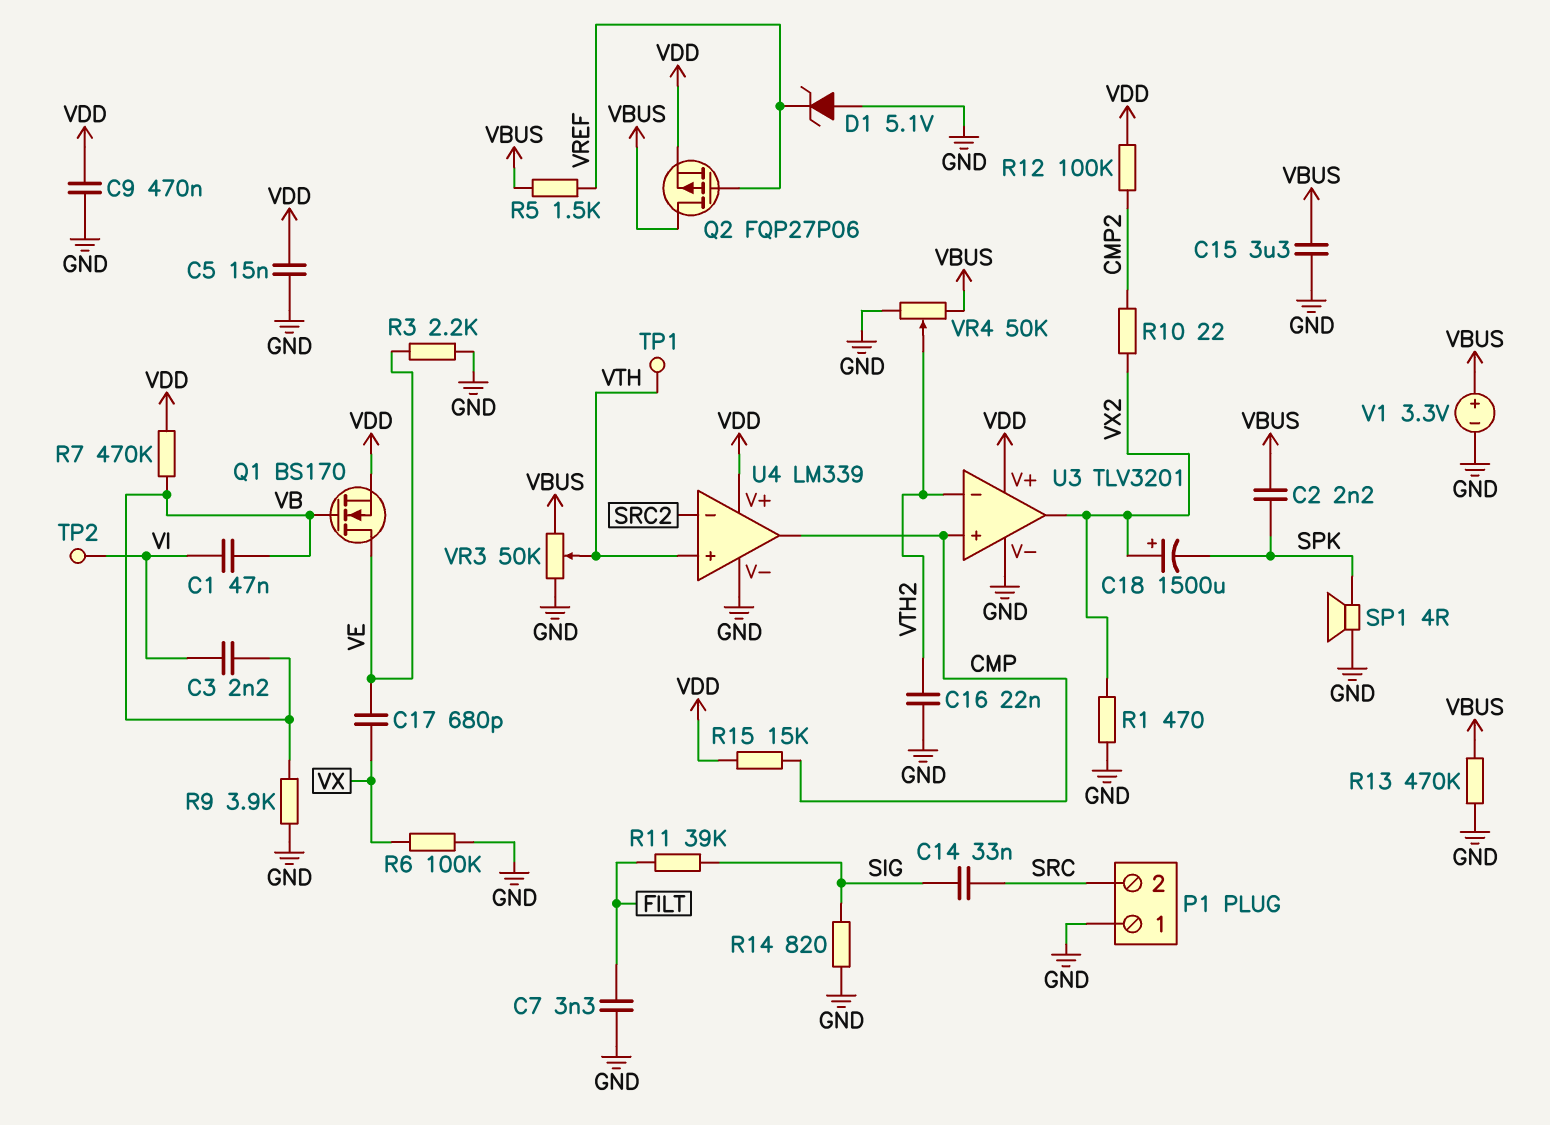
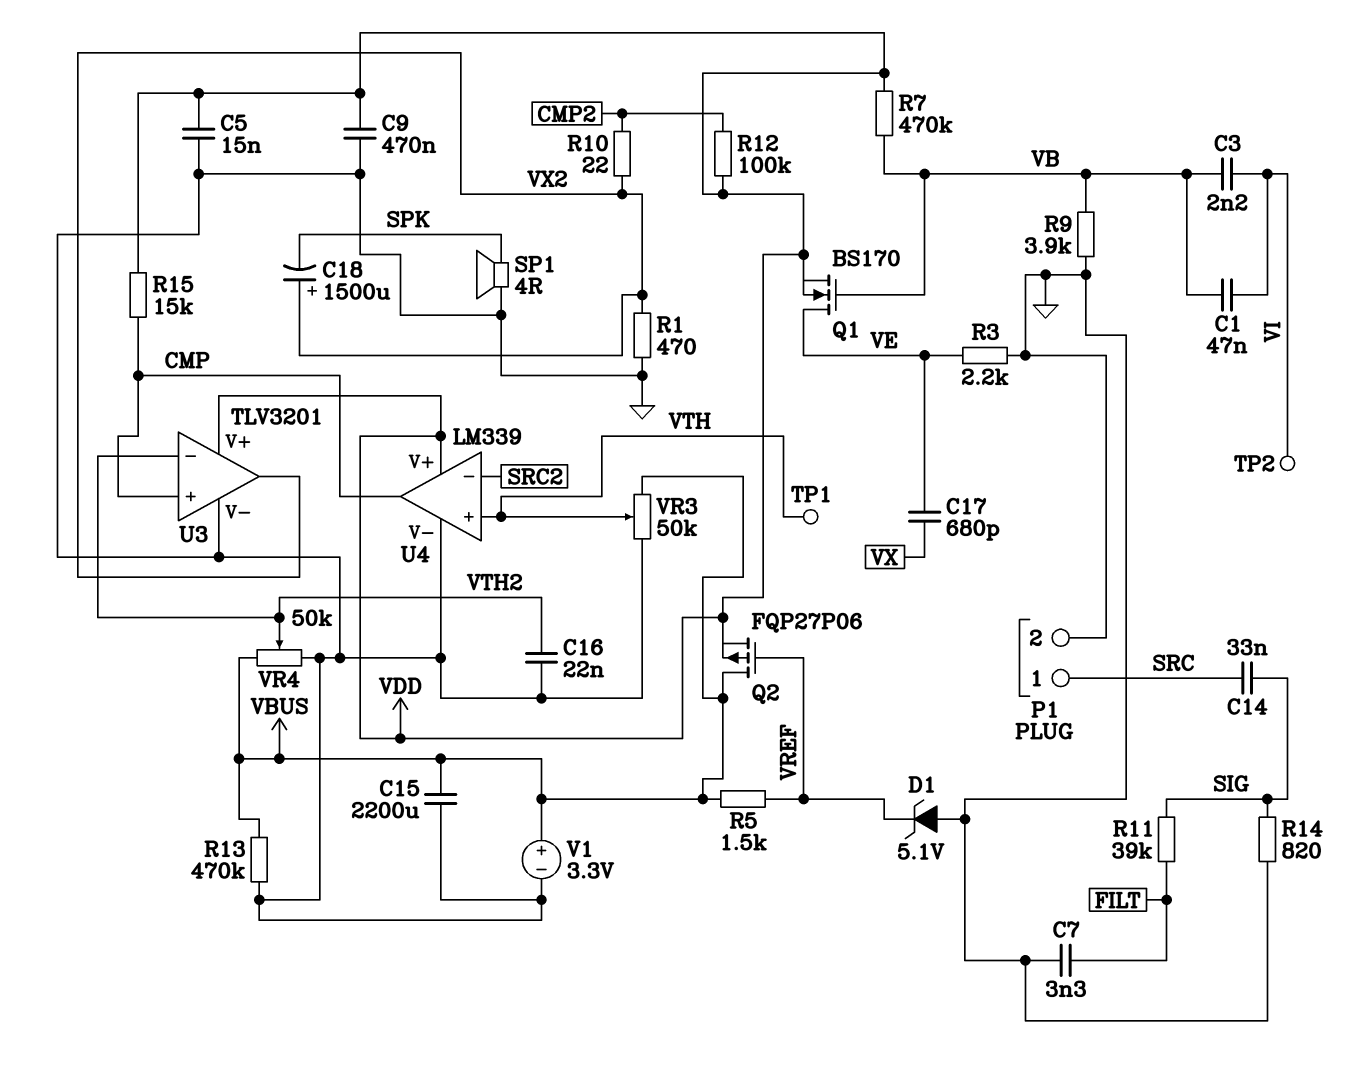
C2: 2.2nF (SPK, VBUS) -> none
C15: 3.3uF (GND, VBUS) -> 2200uF (GND, VBUS)
P1 pin 1: GND -> SRC
P1 pin 2: SRC -> GND
R6: 100k (GND, VX) -> none

